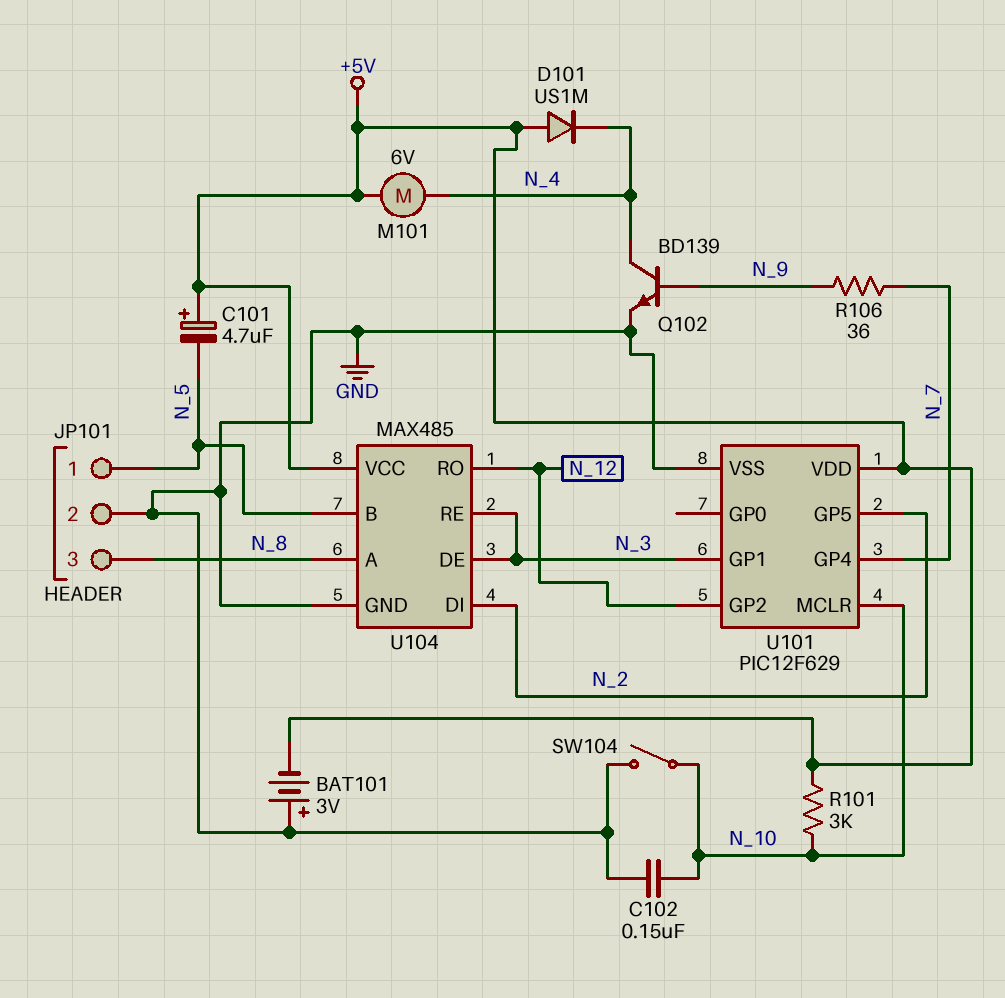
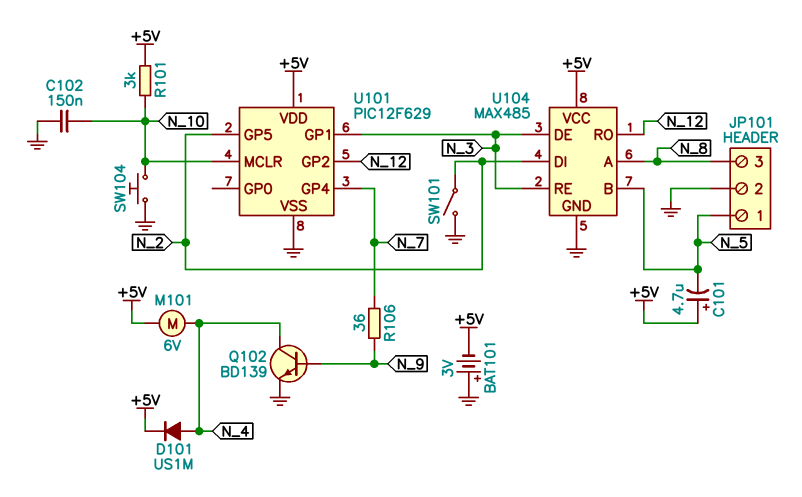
D101: diode US1M (A +5V, K N_4) -> diode US1M (A N_4, K +5V)
SW101: none -> switch (GND, N_2)
SW104: switch (GND, N_10) -> button (GND, N_10)

